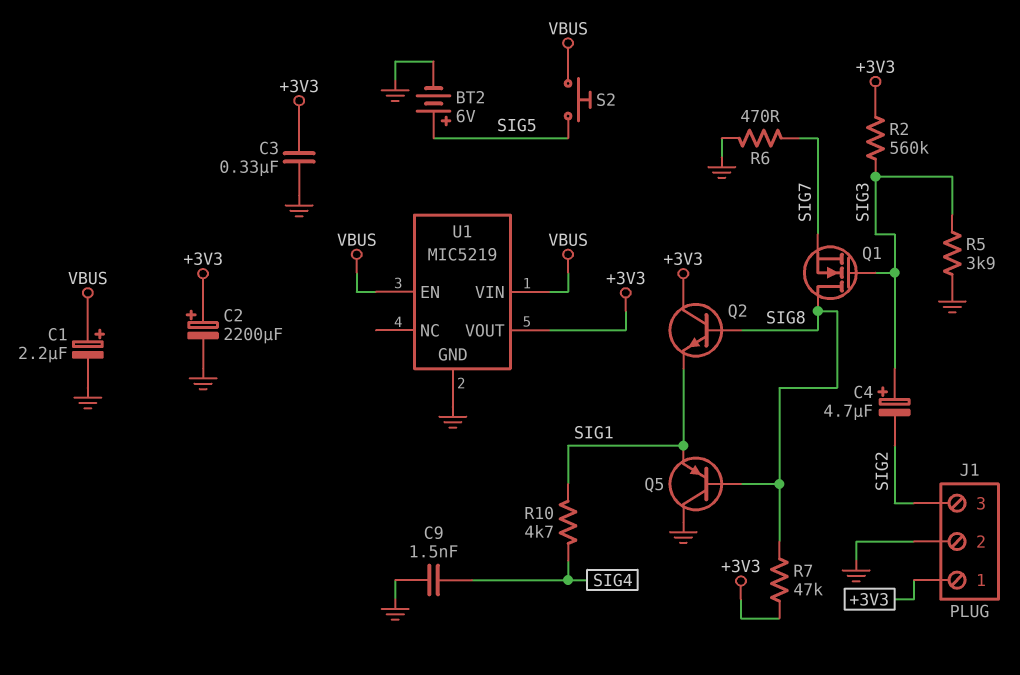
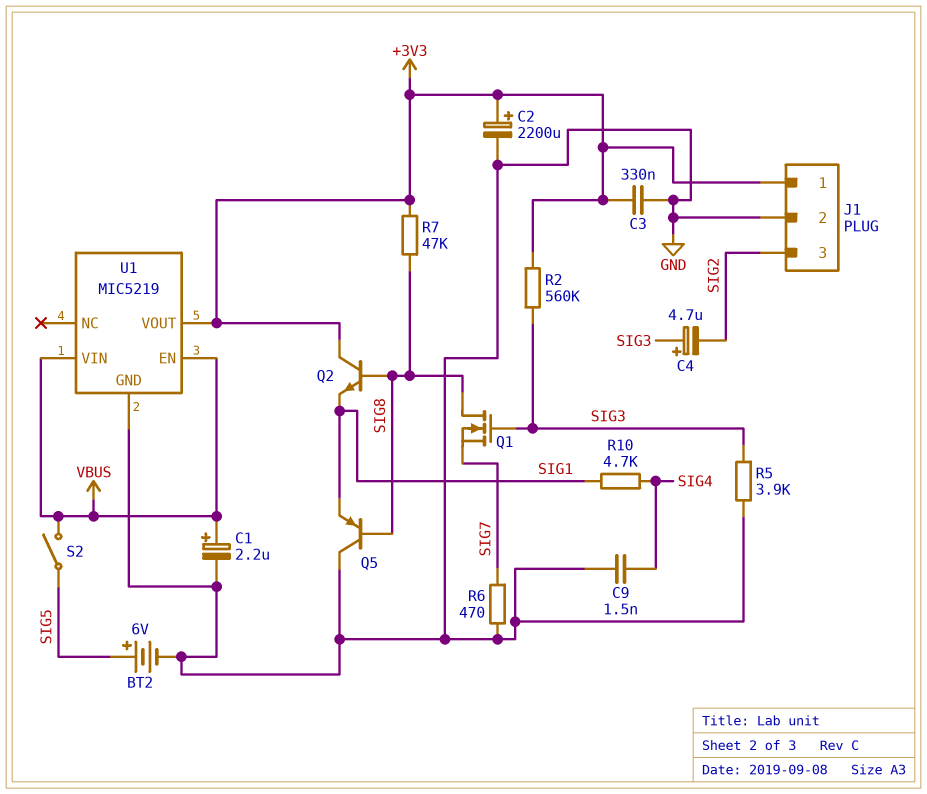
S2: button (SIG5, VBUS) -> switch (SIG5, VBUS)

